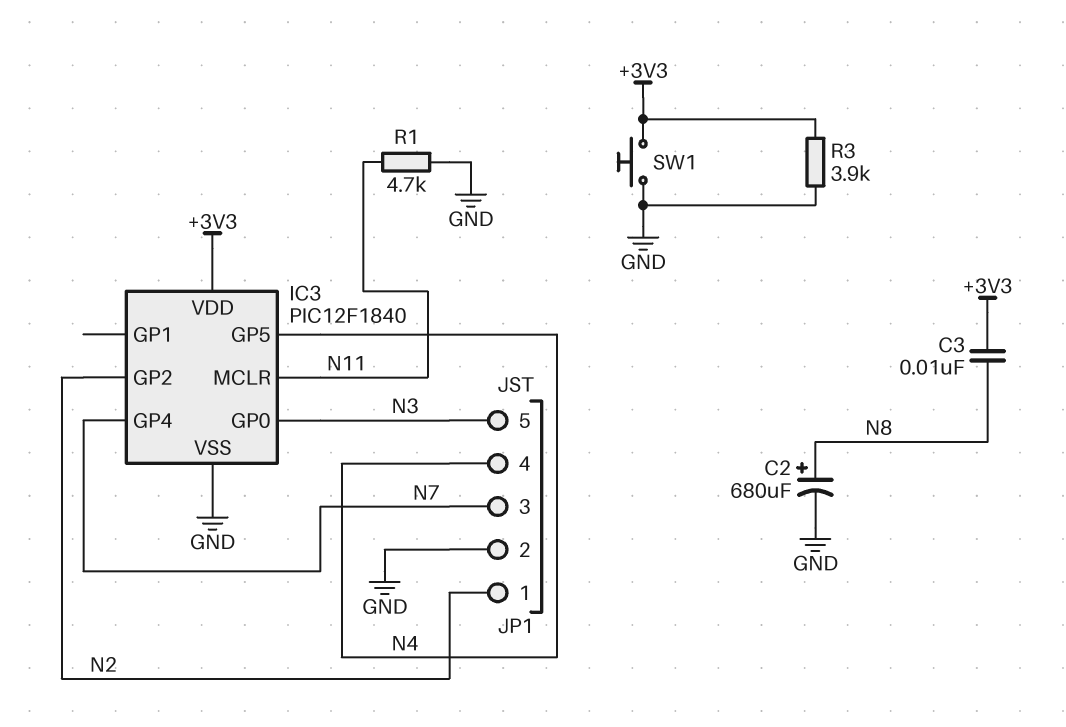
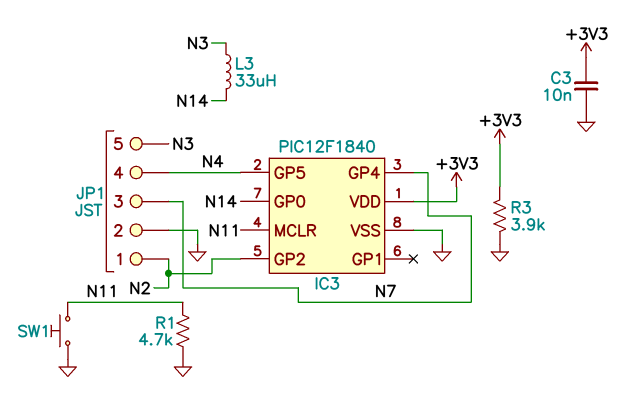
C2: 680uF (plus N8, minus GND) -> none
C3: 10nF (+3V3, N8) -> 10nF (+3V3, GND)
IC3 pin GP0: N3 -> N14
L3: none -> 33uH (N3, N14)
SW1: button (+3V3, GND) -> button (GND, N11)

